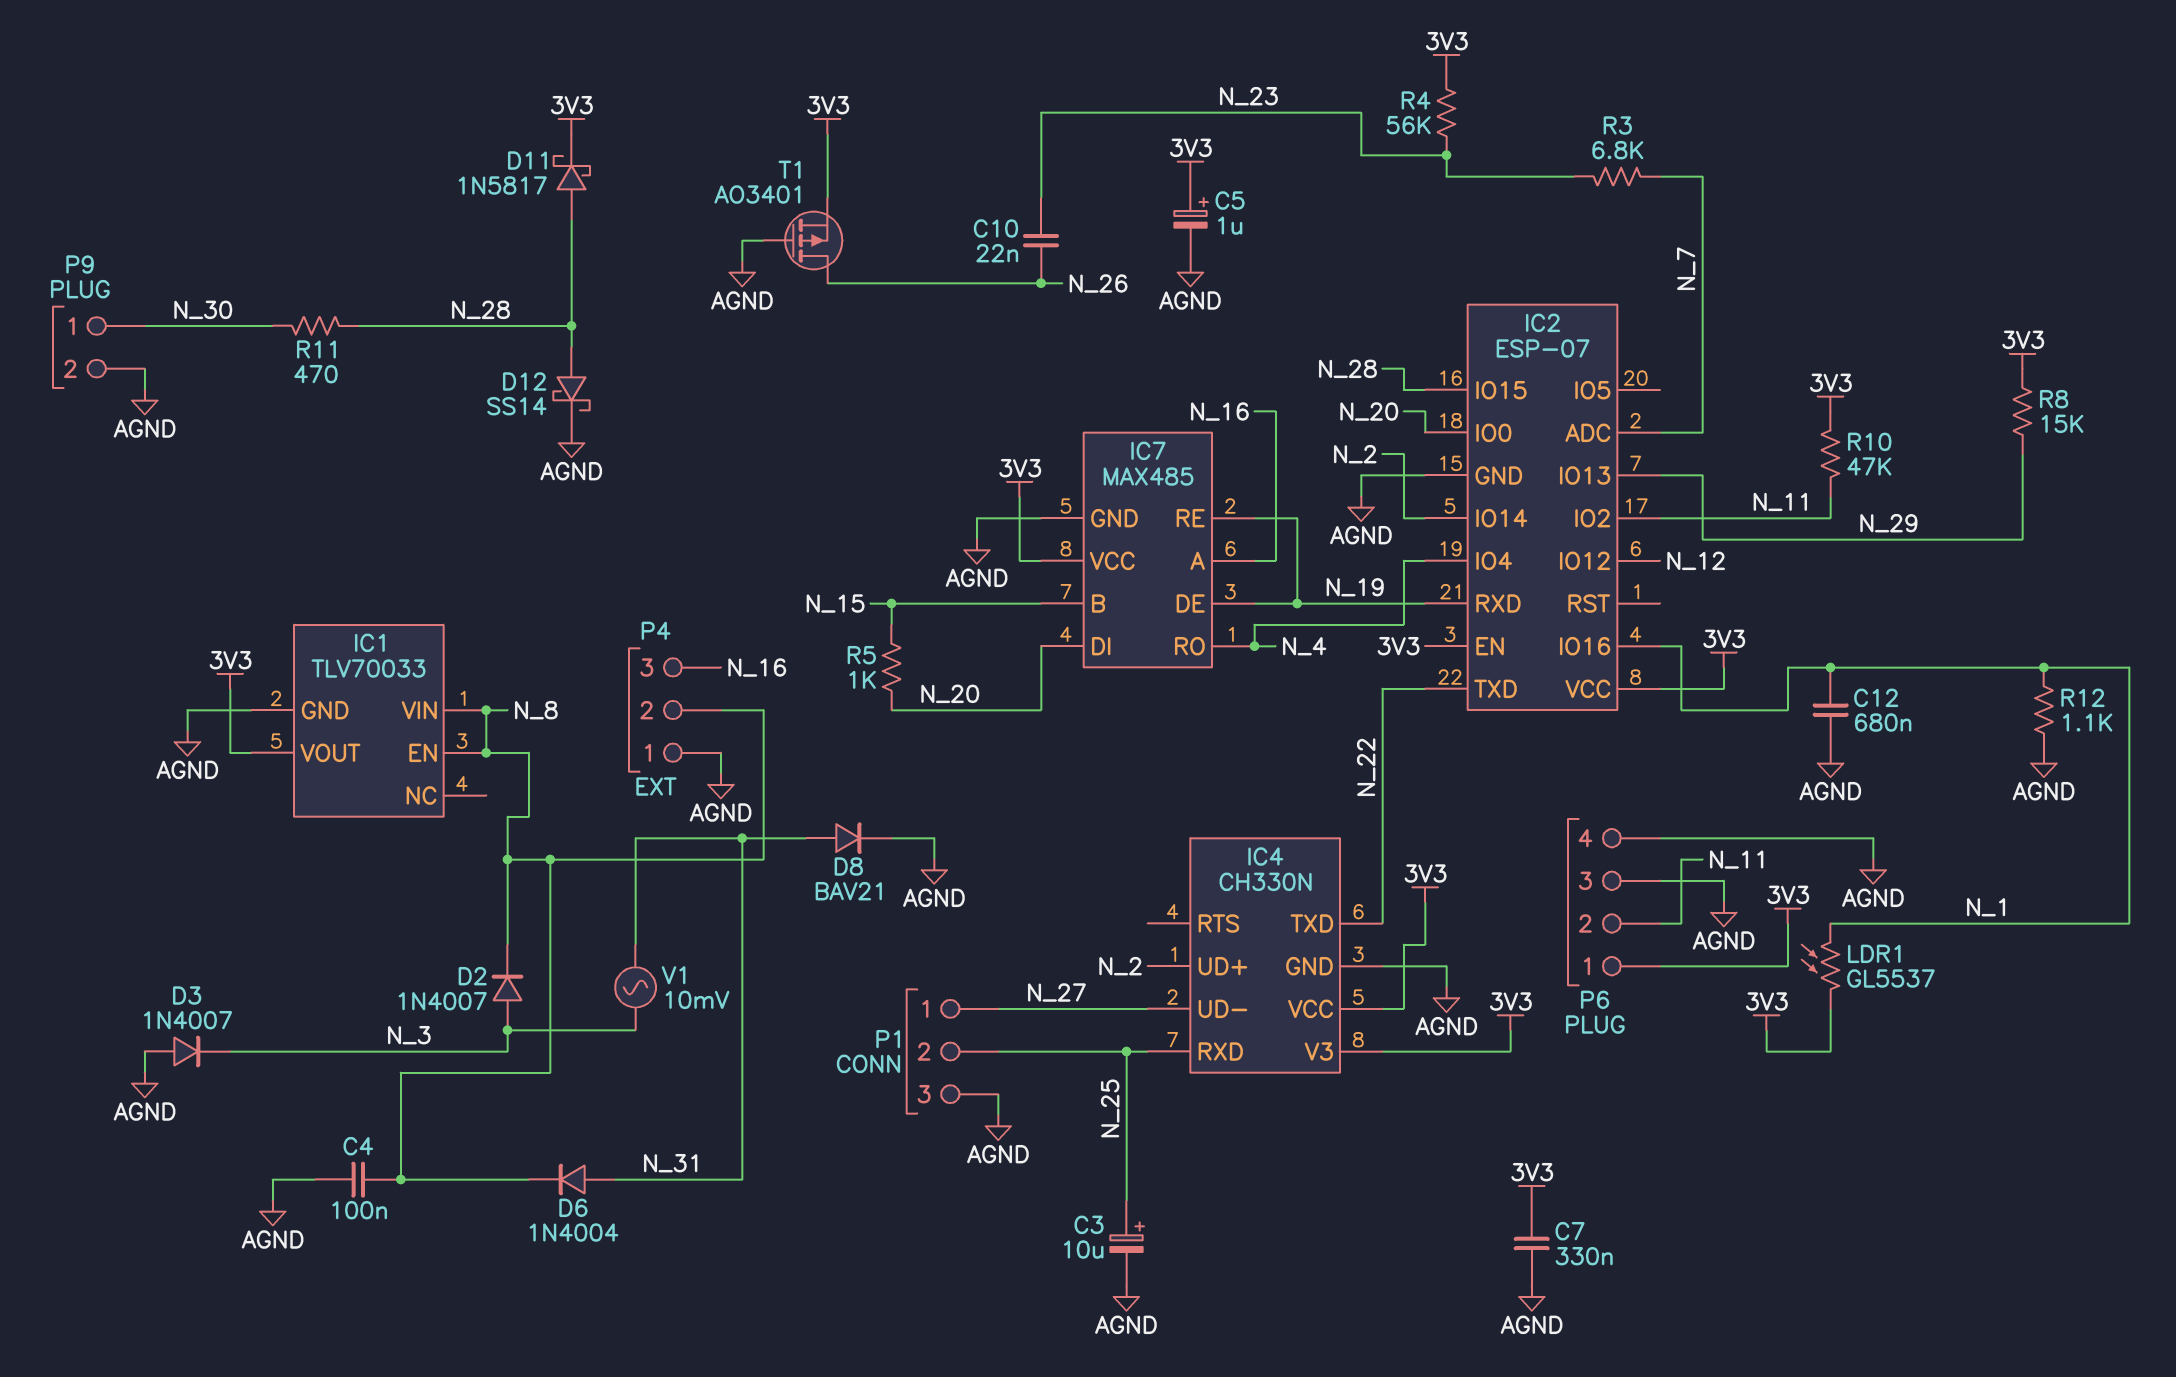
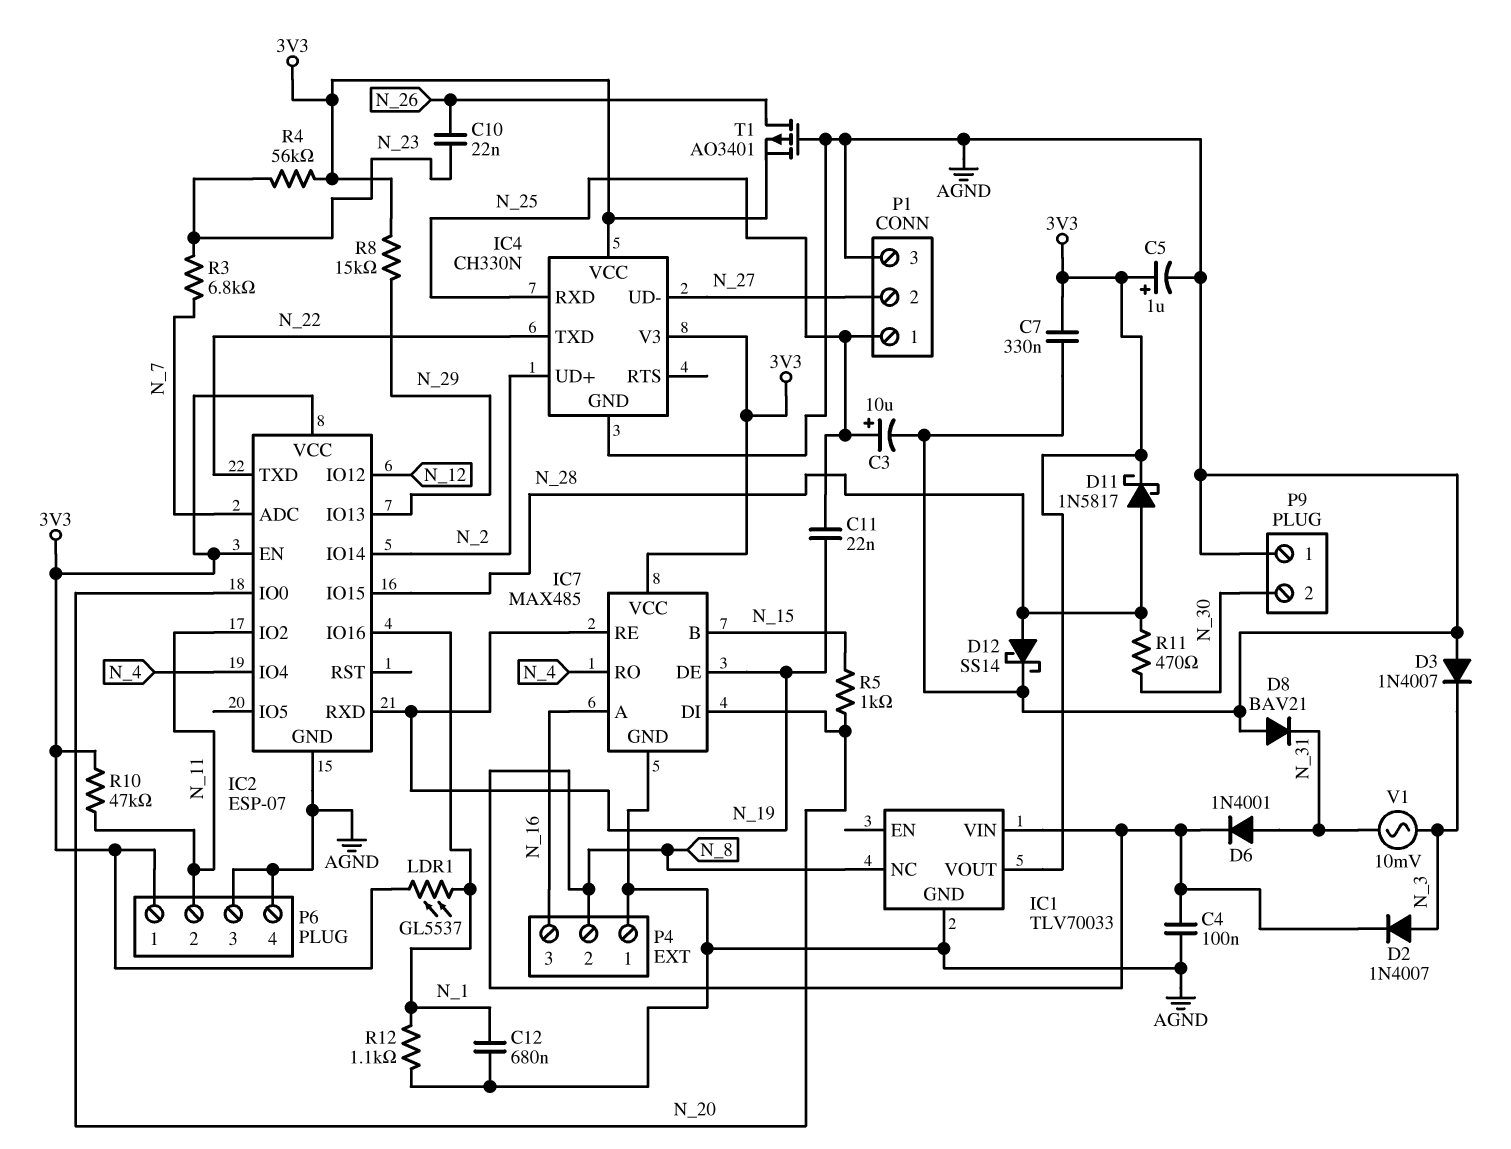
C11: none -> 22nF (N_19, N_25)
D6: diode 1N4004 (A N_31, K N_8) -> diode 1N4001 (A N_31, K N_8)
D8: diode BAV21 (A N_31, K AGND) -> diode BAV21 (A AGND, K N_31)
IC1 pin EN: N_8 -> none
IC1 pin NC: none -> N_8
P1 pin 1: N_27 -> N_25
P1 pin 2: N_25 -> N_27
P9 pin 1: N_30 -> AGND
P9 pin 2: AGND -> N_30

